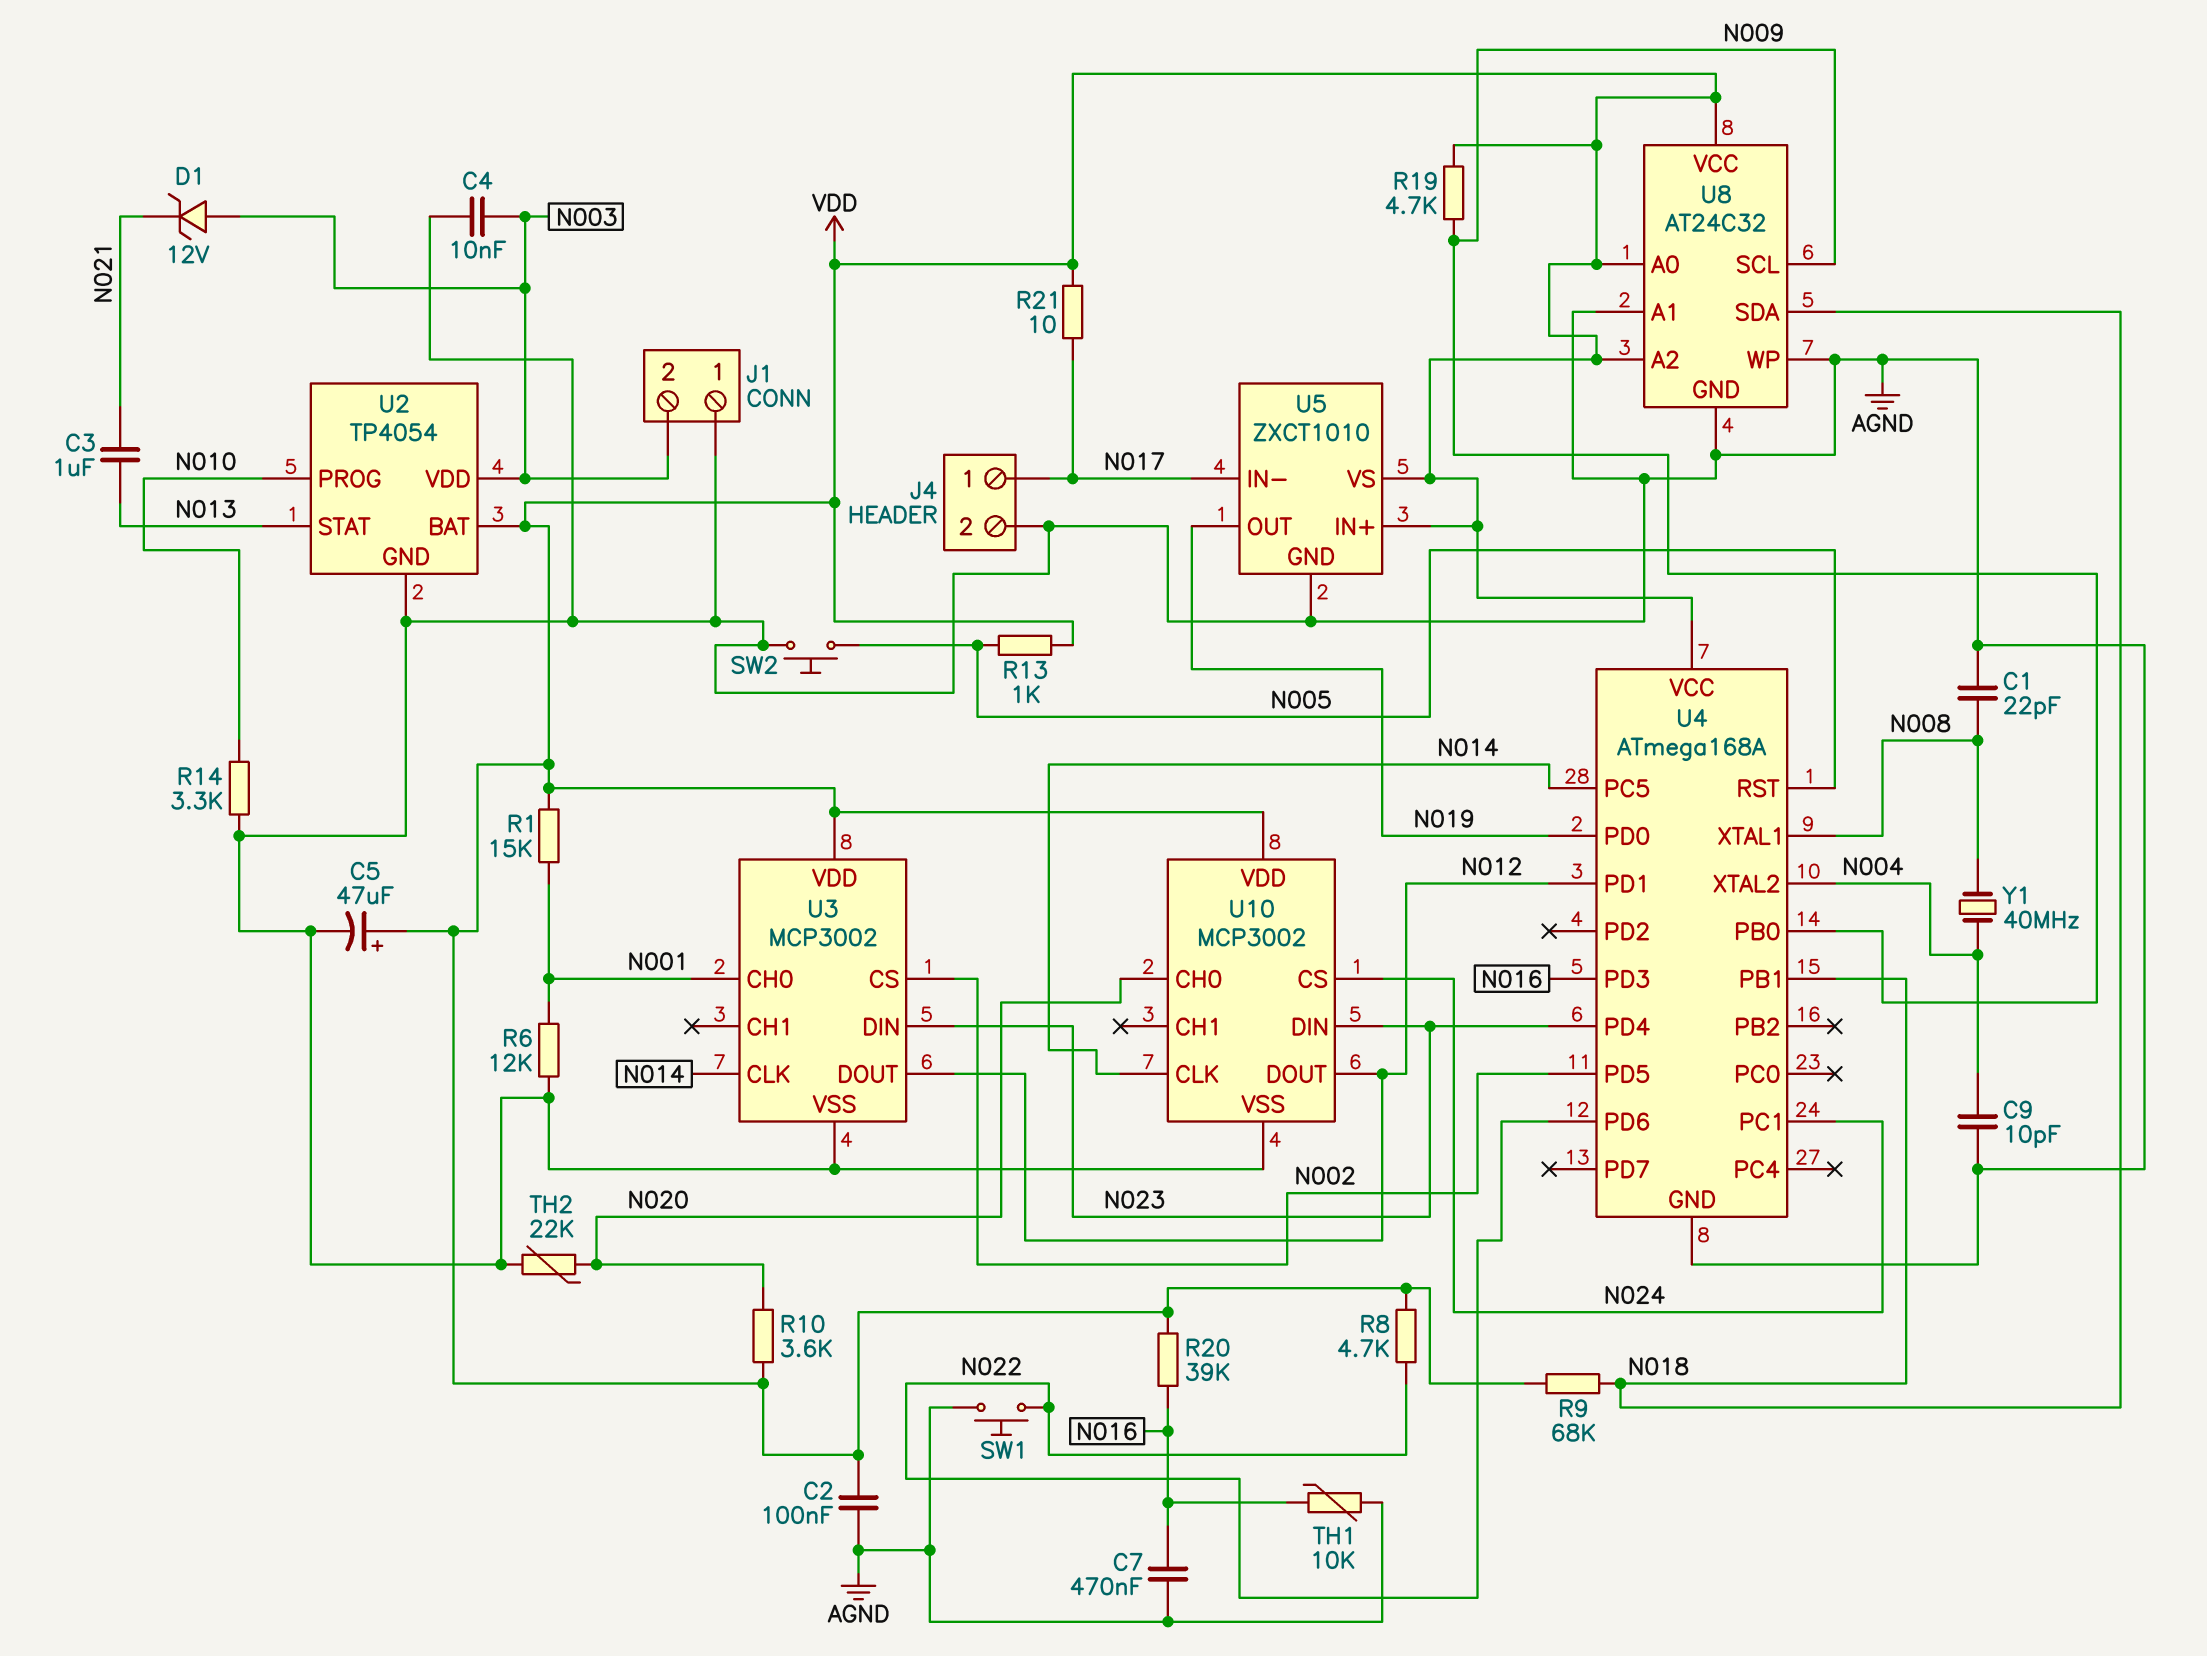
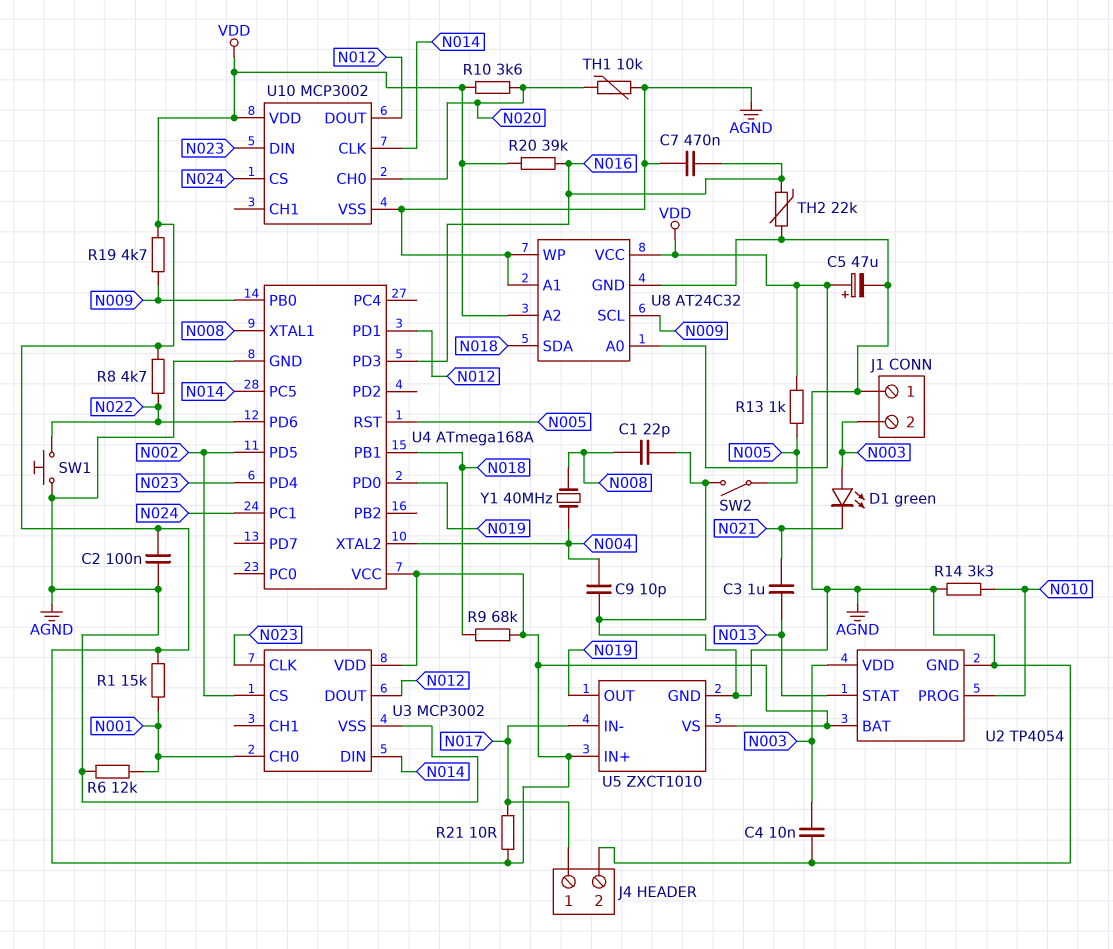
D1: zener 12V (A N003, K N021) -> LED green (A N003, K N021)
SW2: button (AGND, N005) -> switch (AGND, N005)
TH1: 10k (AGND, N016) -> 10k (AGND, N020)
TH2: 22k (AGND, N020) -> 22k (AGND, N016)
U3 pin CLK: N014 -> N023
U3 pin DIN: N023 -> N014

